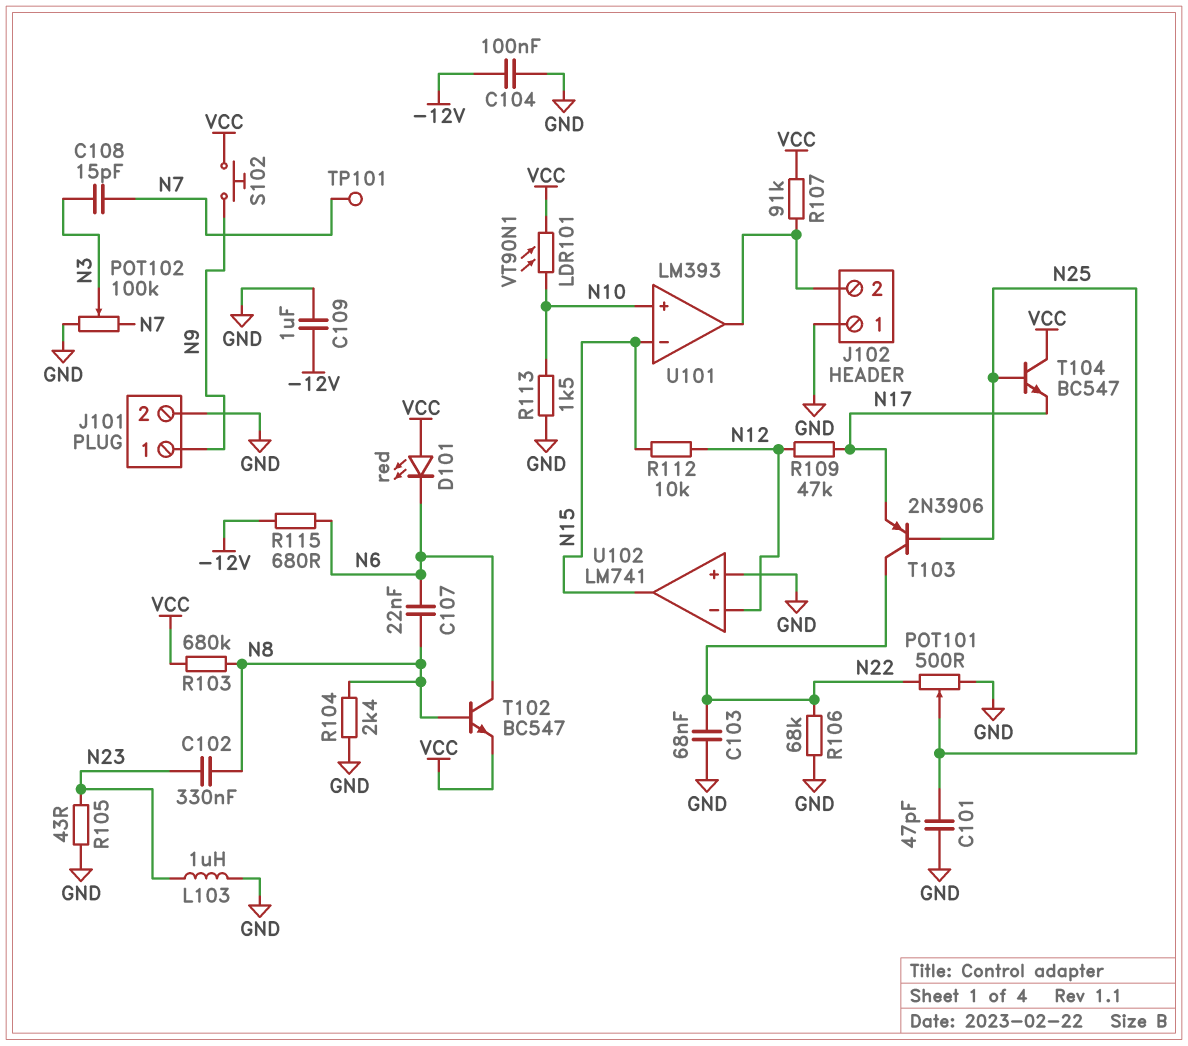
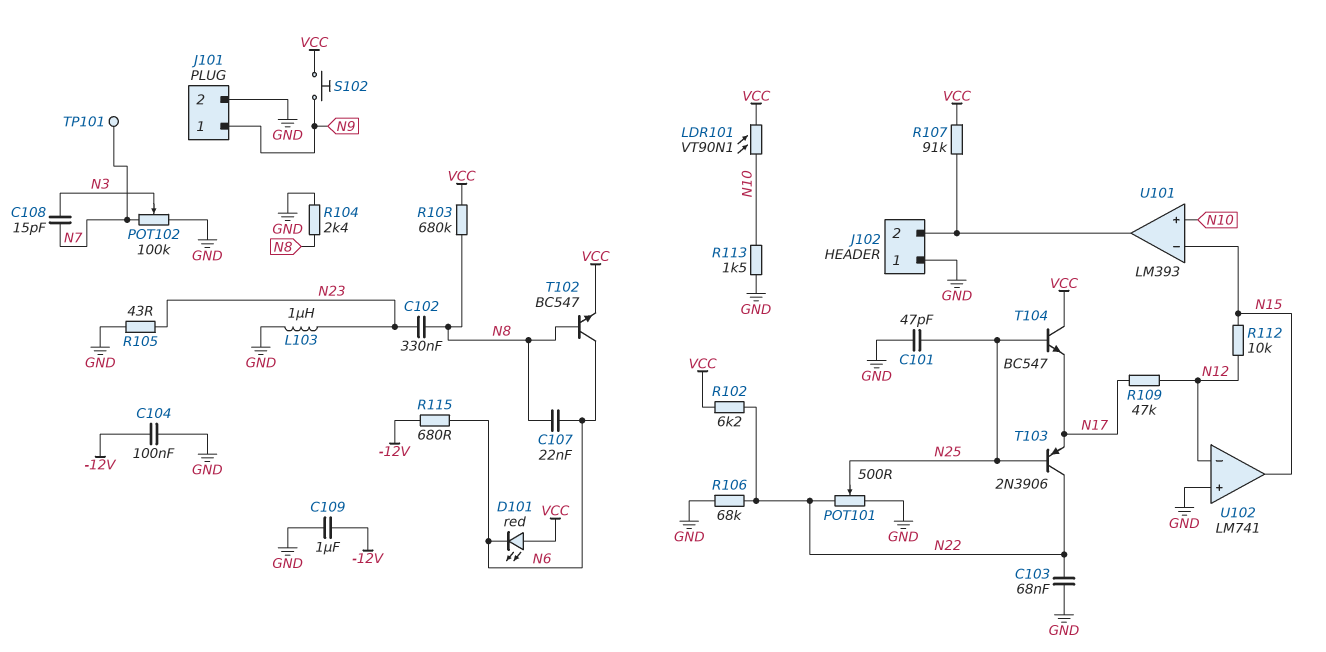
R102: none -> 6.2k (N22, VCC)

